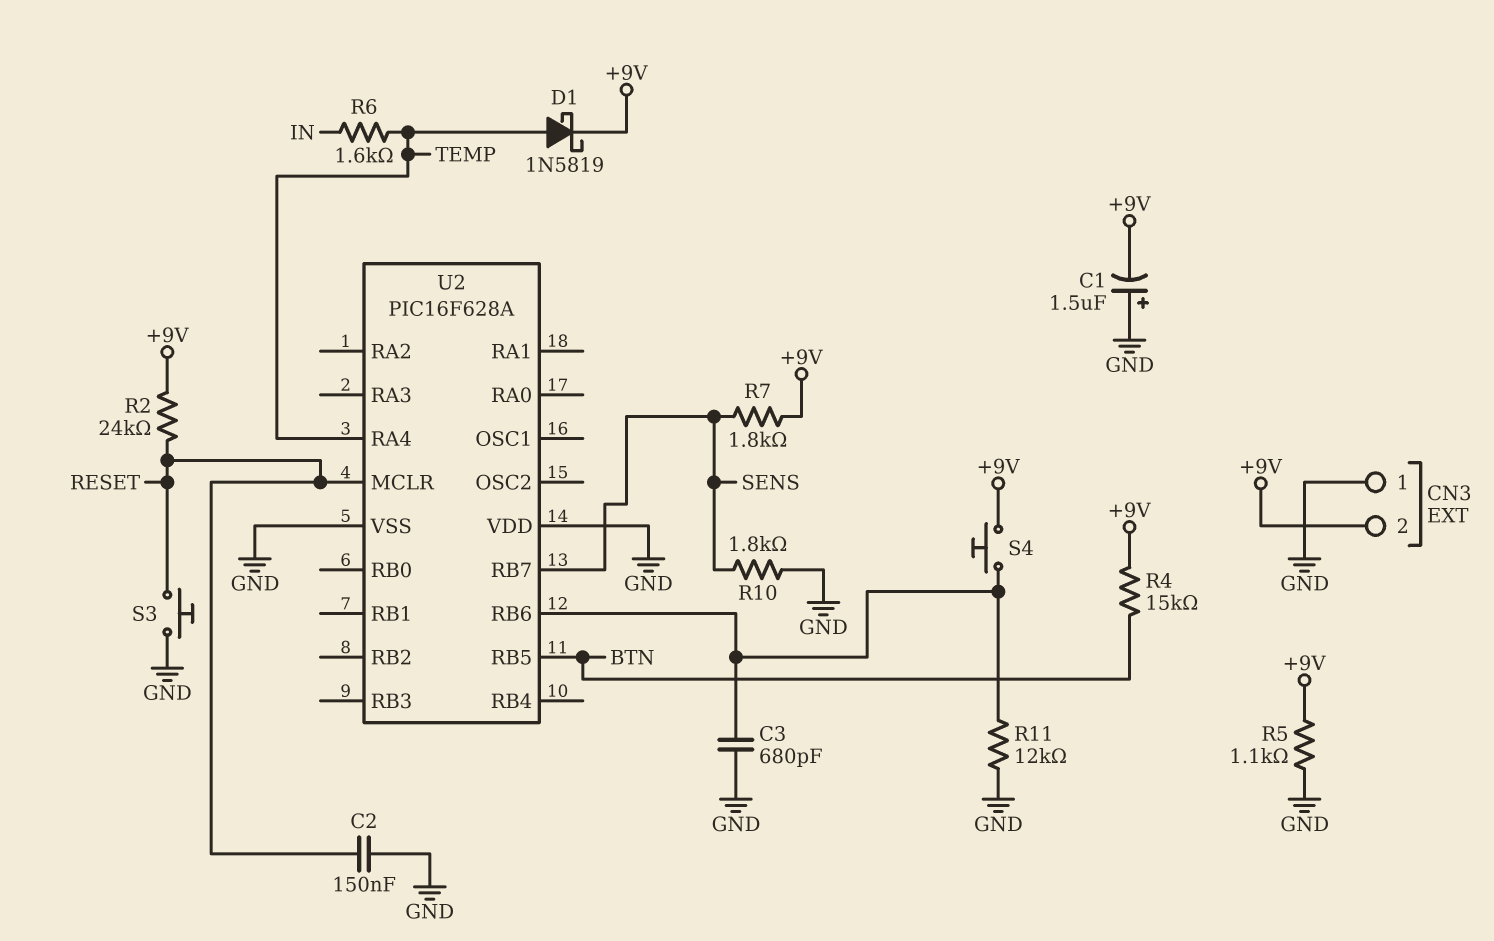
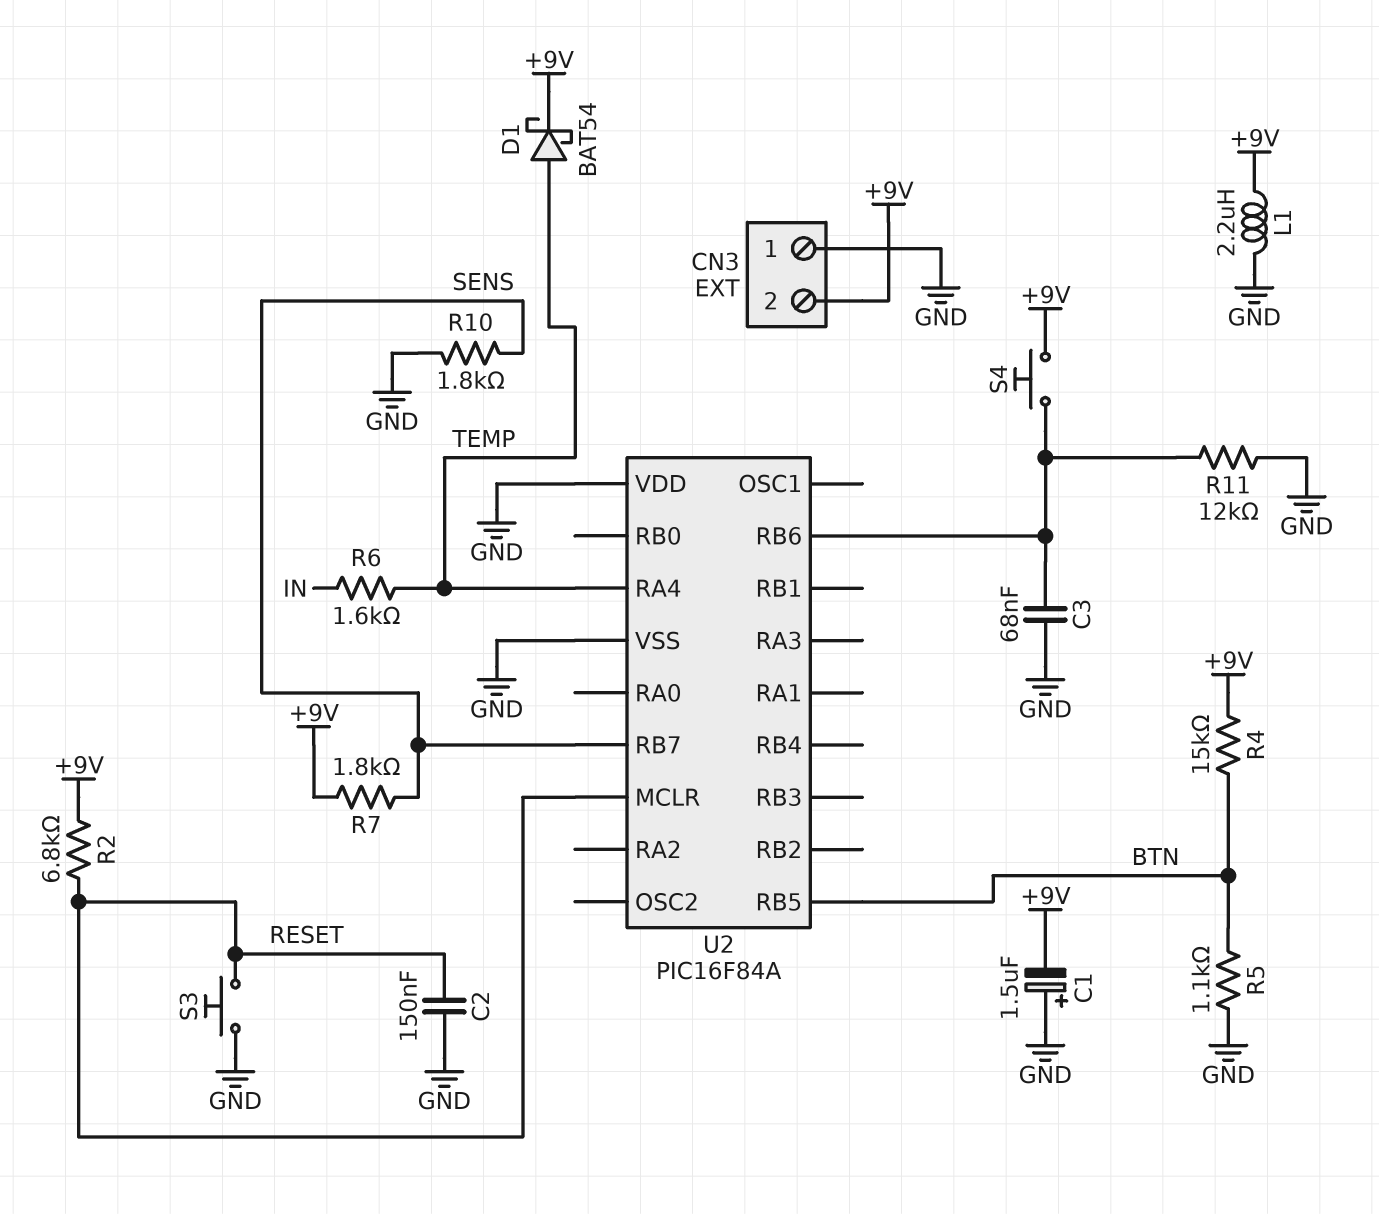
C3: 680pF (GND, U2/RB6) -> 68nF (GND, U2/RB6)
D1: schottky 1N5819 (A TEMP, K +9V) -> schottky BAT54 (A TEMP, K +9V)
L1: none -> 2.2uH (+9V, GND)
R2: 24k (+9V, RESET) -> 6.8k (+9V, RESET)
R5: 1.1k (+9V, GND) -> 1.1k (BTN, GND)
U2: PIC16F628A -> PIC16F84A

